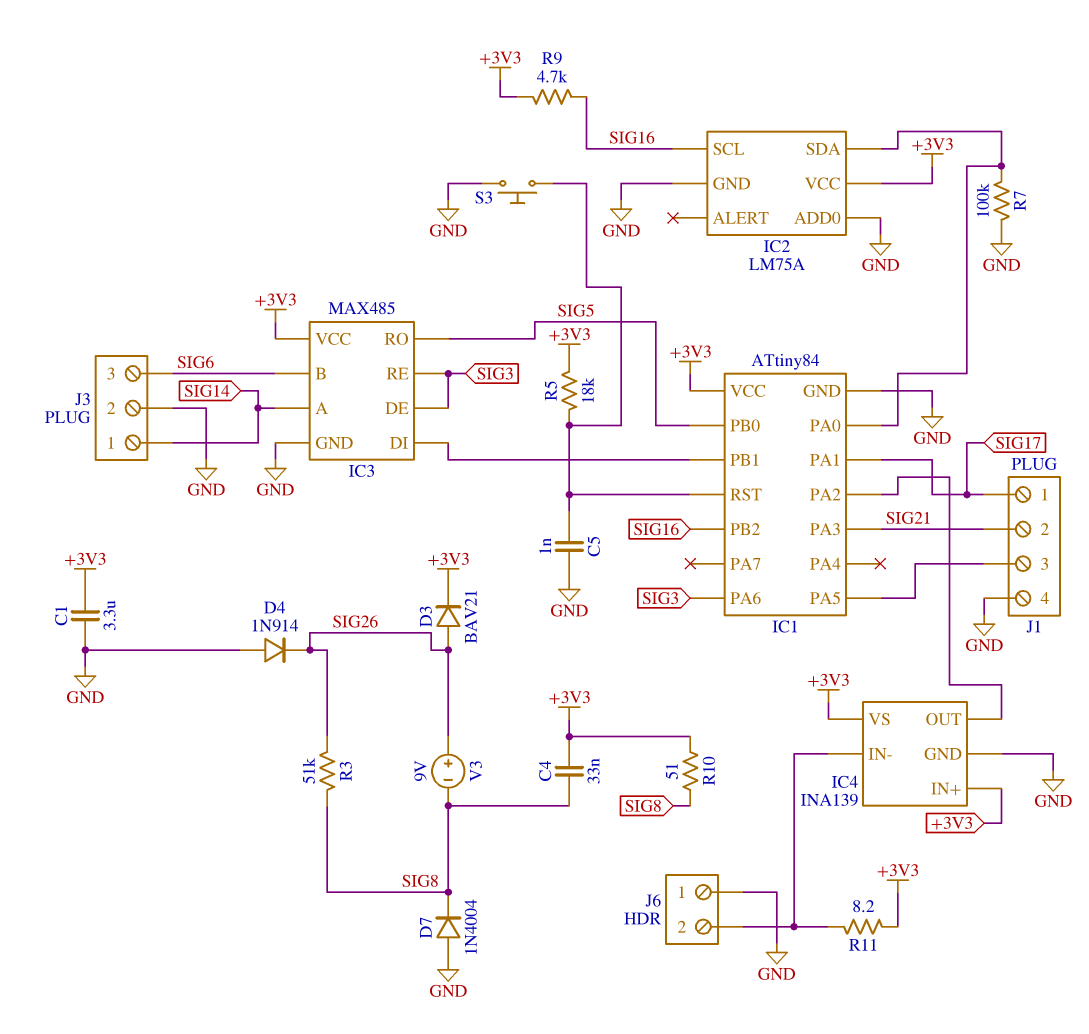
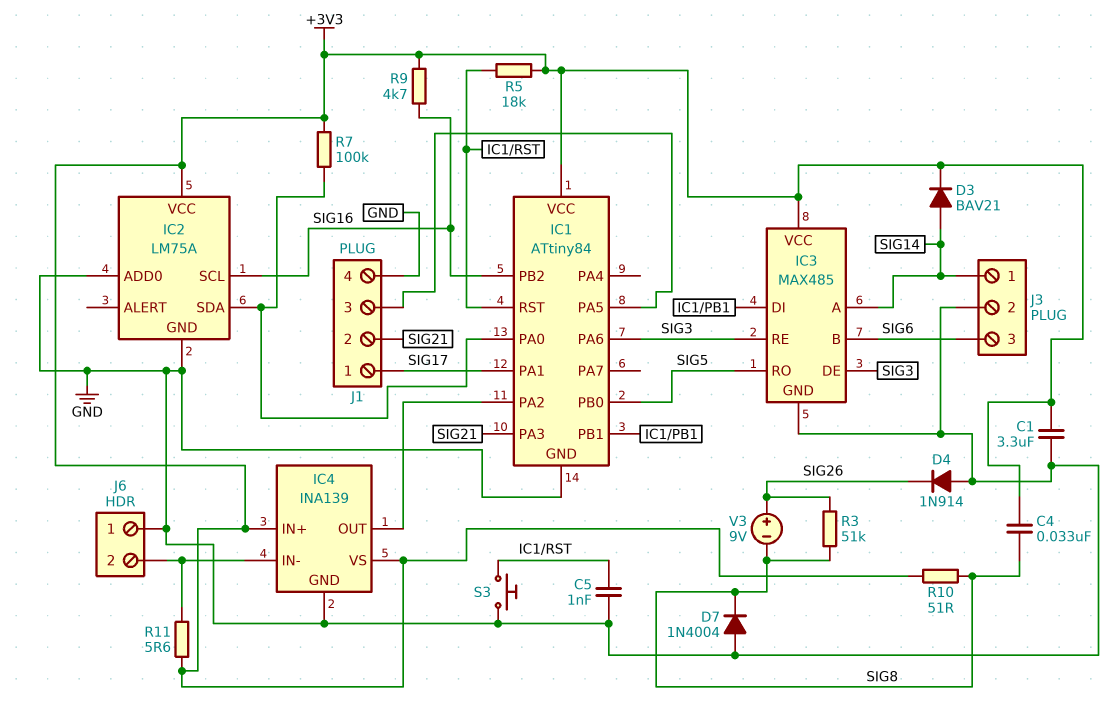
D3: diode BAV21 (A SIG26, K +3V3) -> diode BAV21 (A SIG14, K +3V3)
R7: 100k (GND, IC1/PA0) -> 100k (+3V3, IC1/PA0)
R11: 8.2 (+3V3, IC4/IN-) -> 5.6 (+3V3, IC4/IN-)

